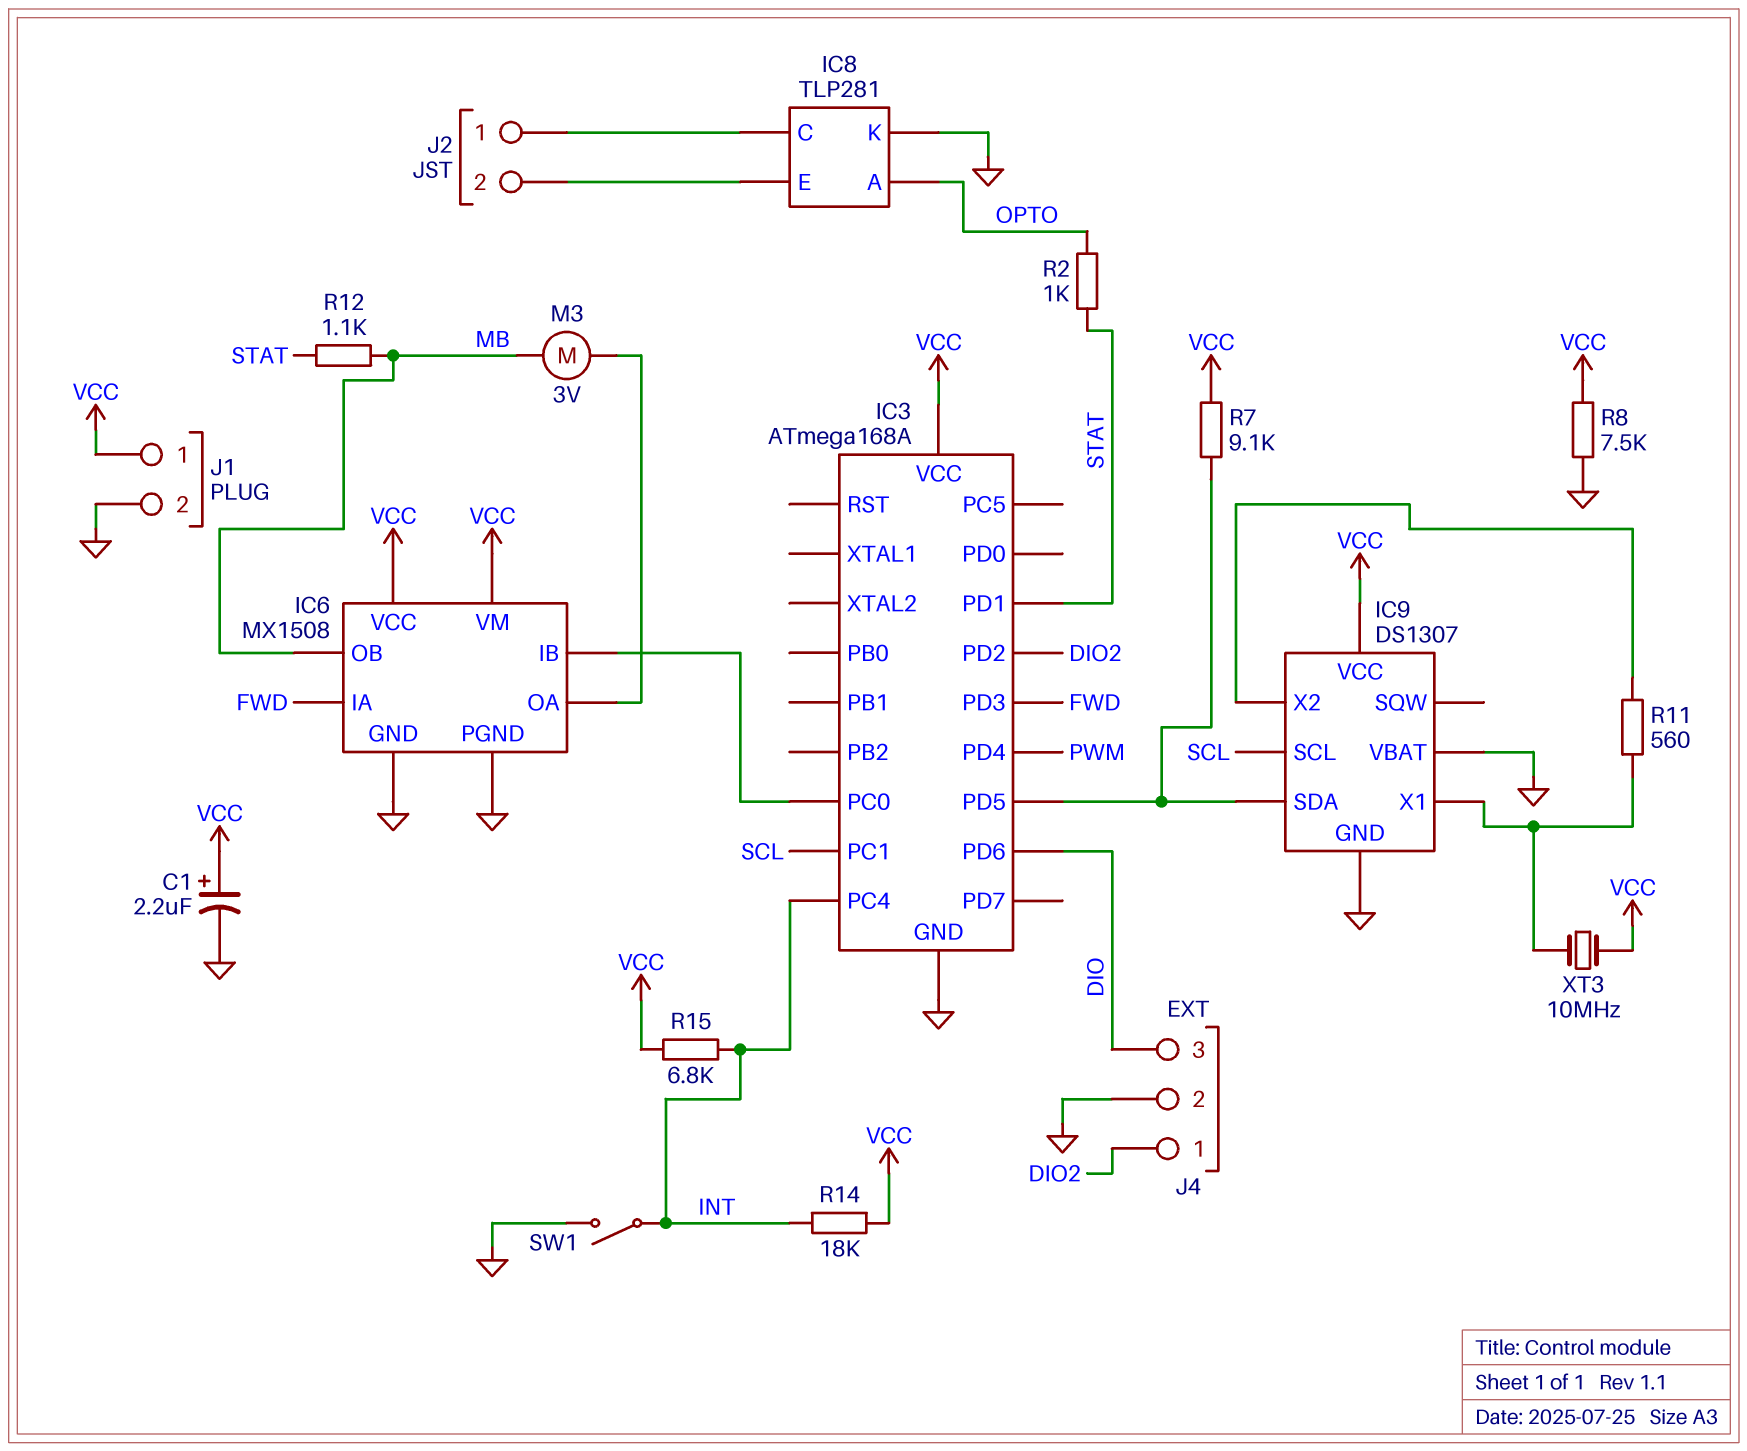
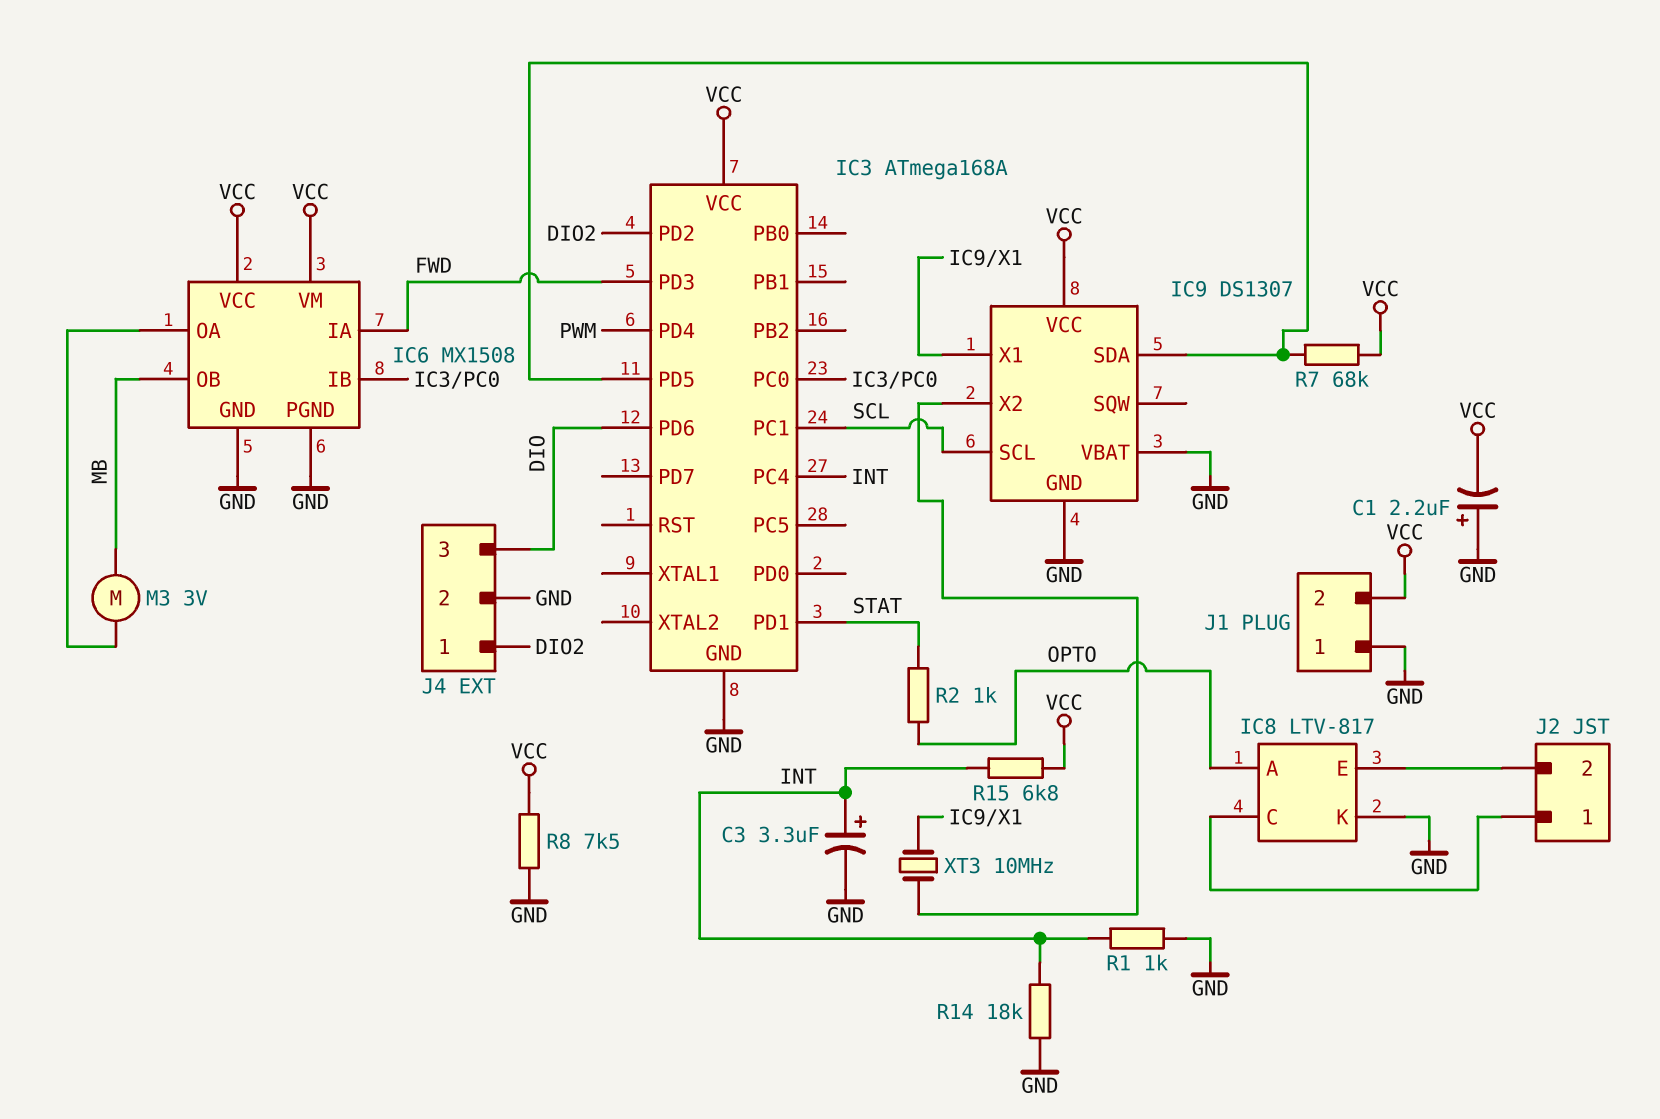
C1: 2.2uF (plus VCC, minus GND) -> 2.2uF (plus GND, minus VCC)
C3: none -> 3.3uF (plus INT, minus GND)
IC8: TLP281 -> LTV-817
J1 pin 1: VCC -> GND
J1 pin 2: GND -> VCC
R1: none -> 1k (GND, INT)
R7: 9.1k (IC3/PD5, VCC) -> 68k (IC3/PD5, VCC)
R11: 560 (IC9/X1, IC9/X2) -> none
R12: 1.1k (MB, STAT) -> none
R14: 18k (INT, VCC) -> 18k (GND, INT)
SW1: switch (GND, INT) -> none
XT3: 10MHz (IC9/X1, VCC) -> 10MHz (IC9/X1, IC9/X2)

